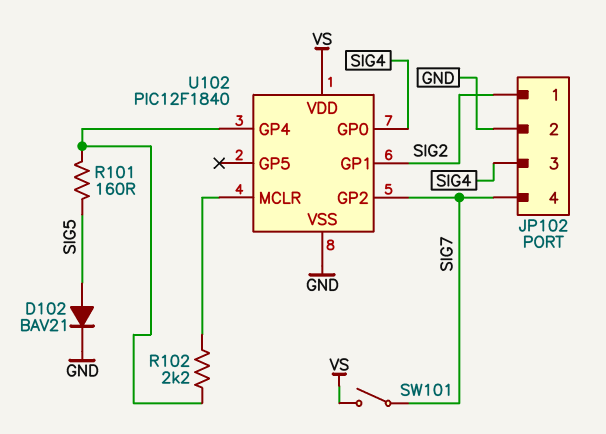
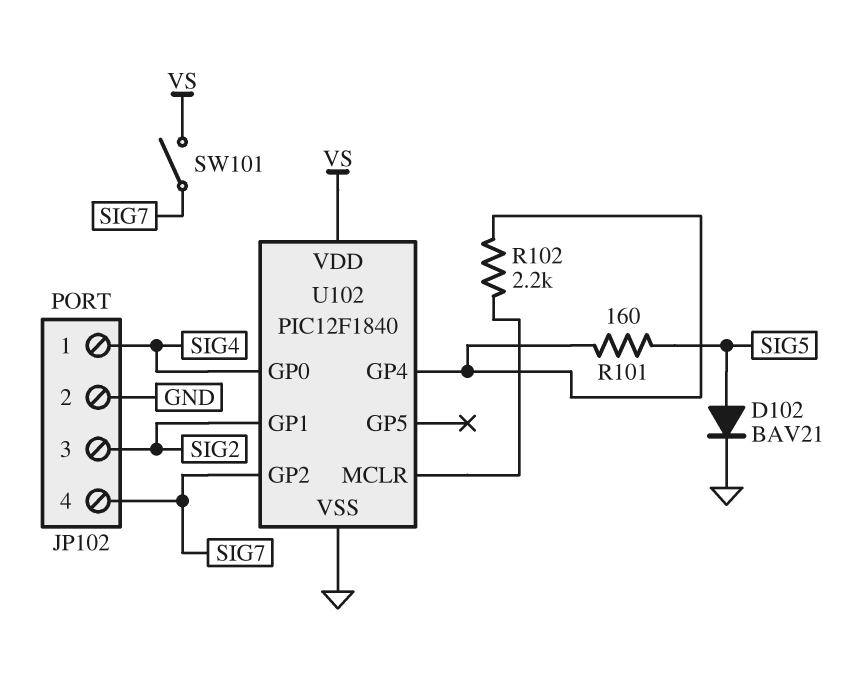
JP102 pin 1: SIG2 -> SIG4
JP102 pin 3: SIG4 -> SIG2

